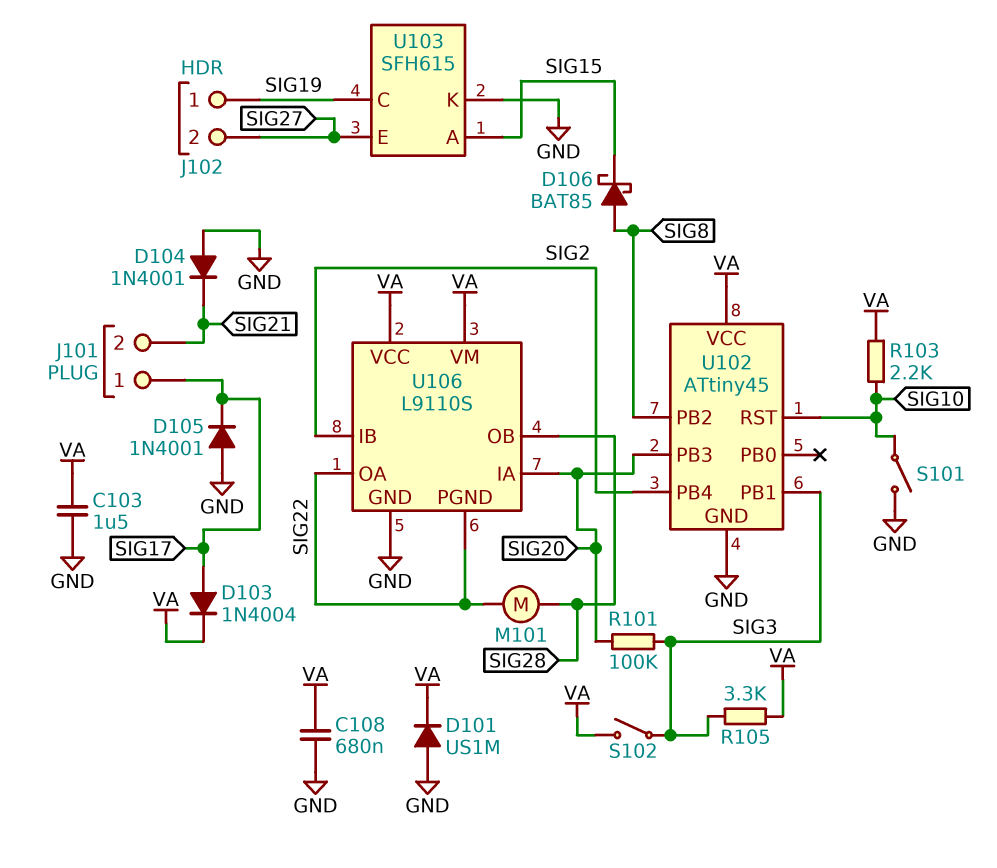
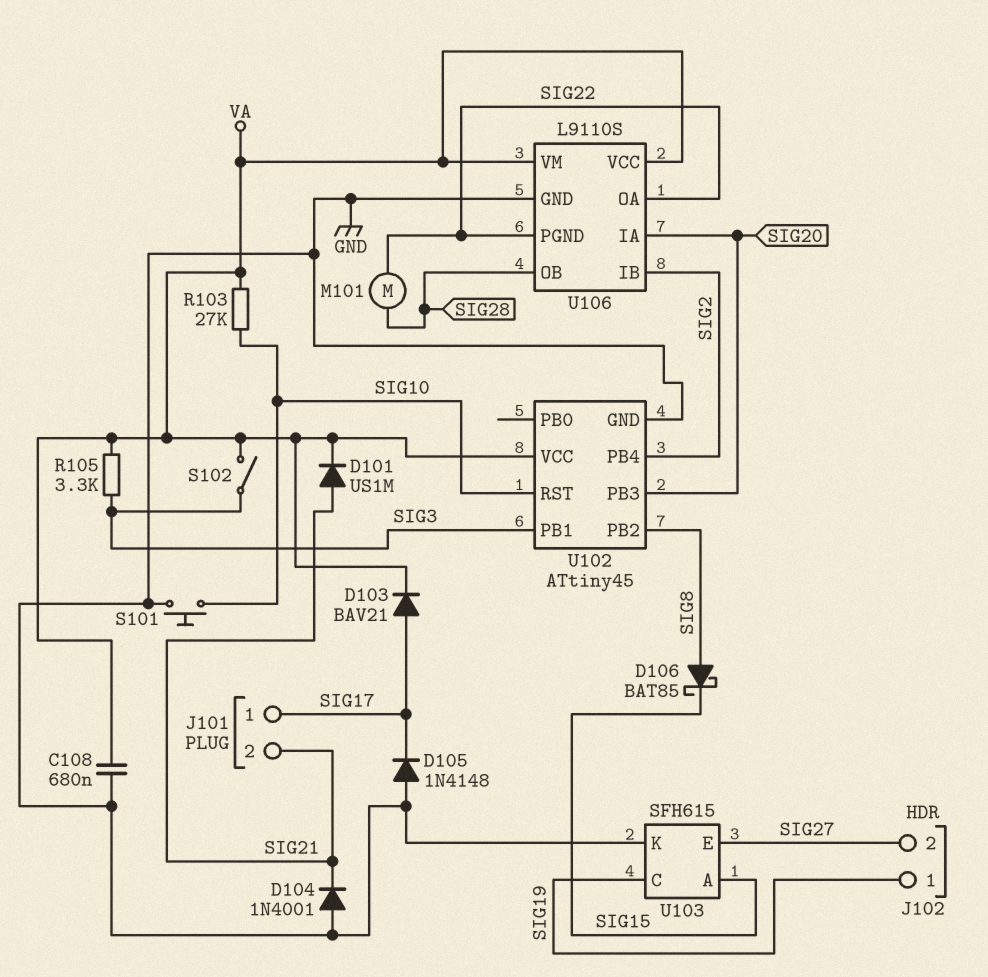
C103: 1.5uF (GND, VA) -> none
D101: diode US1M (A GND, K VA) -> diode US1M (A SIG21, K VA)
D103: diode 1N4004 (A SIG17, K VA) -> diode BAV21 (A SIG17, K VA)
D105: diode 1N4001 (A GND, K SIG17) -> diode 1N4148 (A GND, K SIG17)
R101: 100k (SIG3, SIG20) -> none
R103: 2.2k (SIG10, VA) -> 27k (SIG10, VA)
S101: switch (GND, SIG10) -> button (GND, SIG10)

